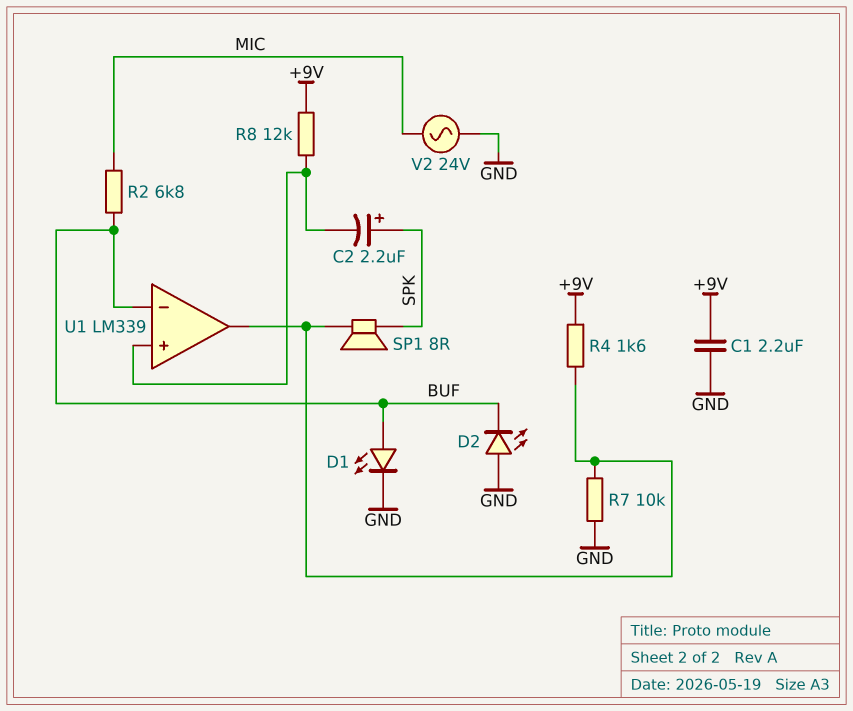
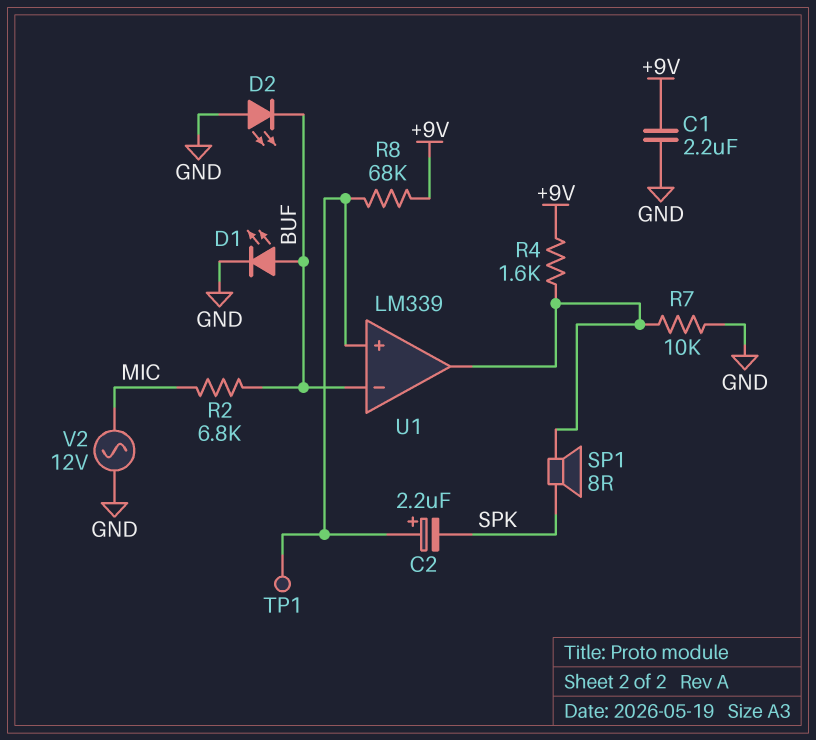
C2: 2.2uF (plus SPK, minus U1/in+) -> 2.2uF (plus U1/in+, minus SPK)
R8: 12k (+9V, U1/in+) -> 68k (+9V, U1/in+)
TP1: none -> test point (U1/in+)
V2: AC 24V (GND, MIC) -> AC 12V (GND, MIC)

